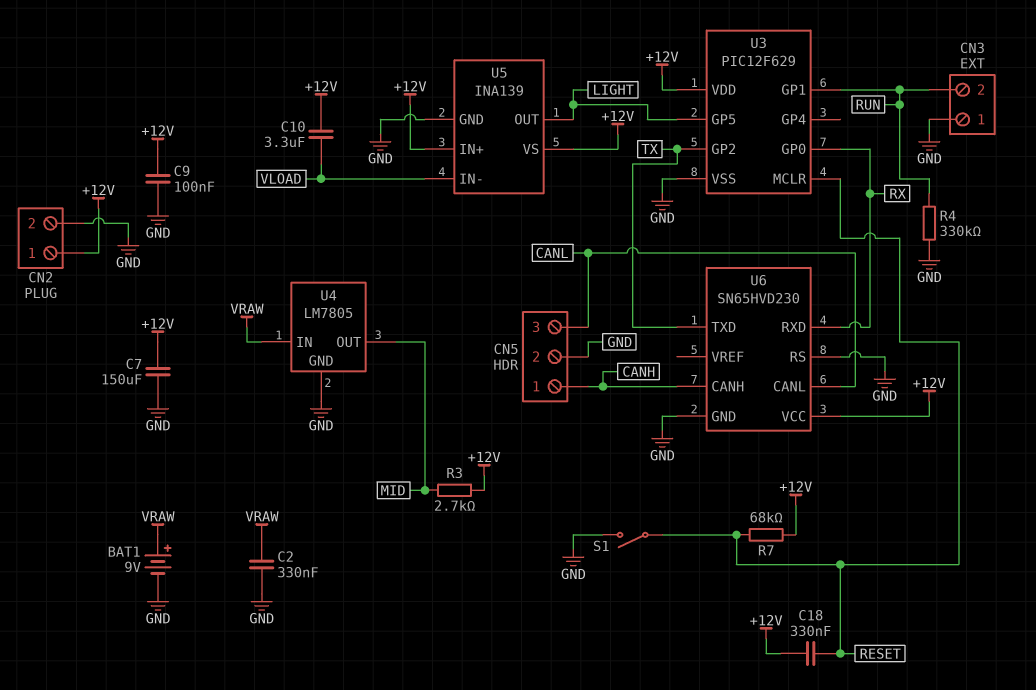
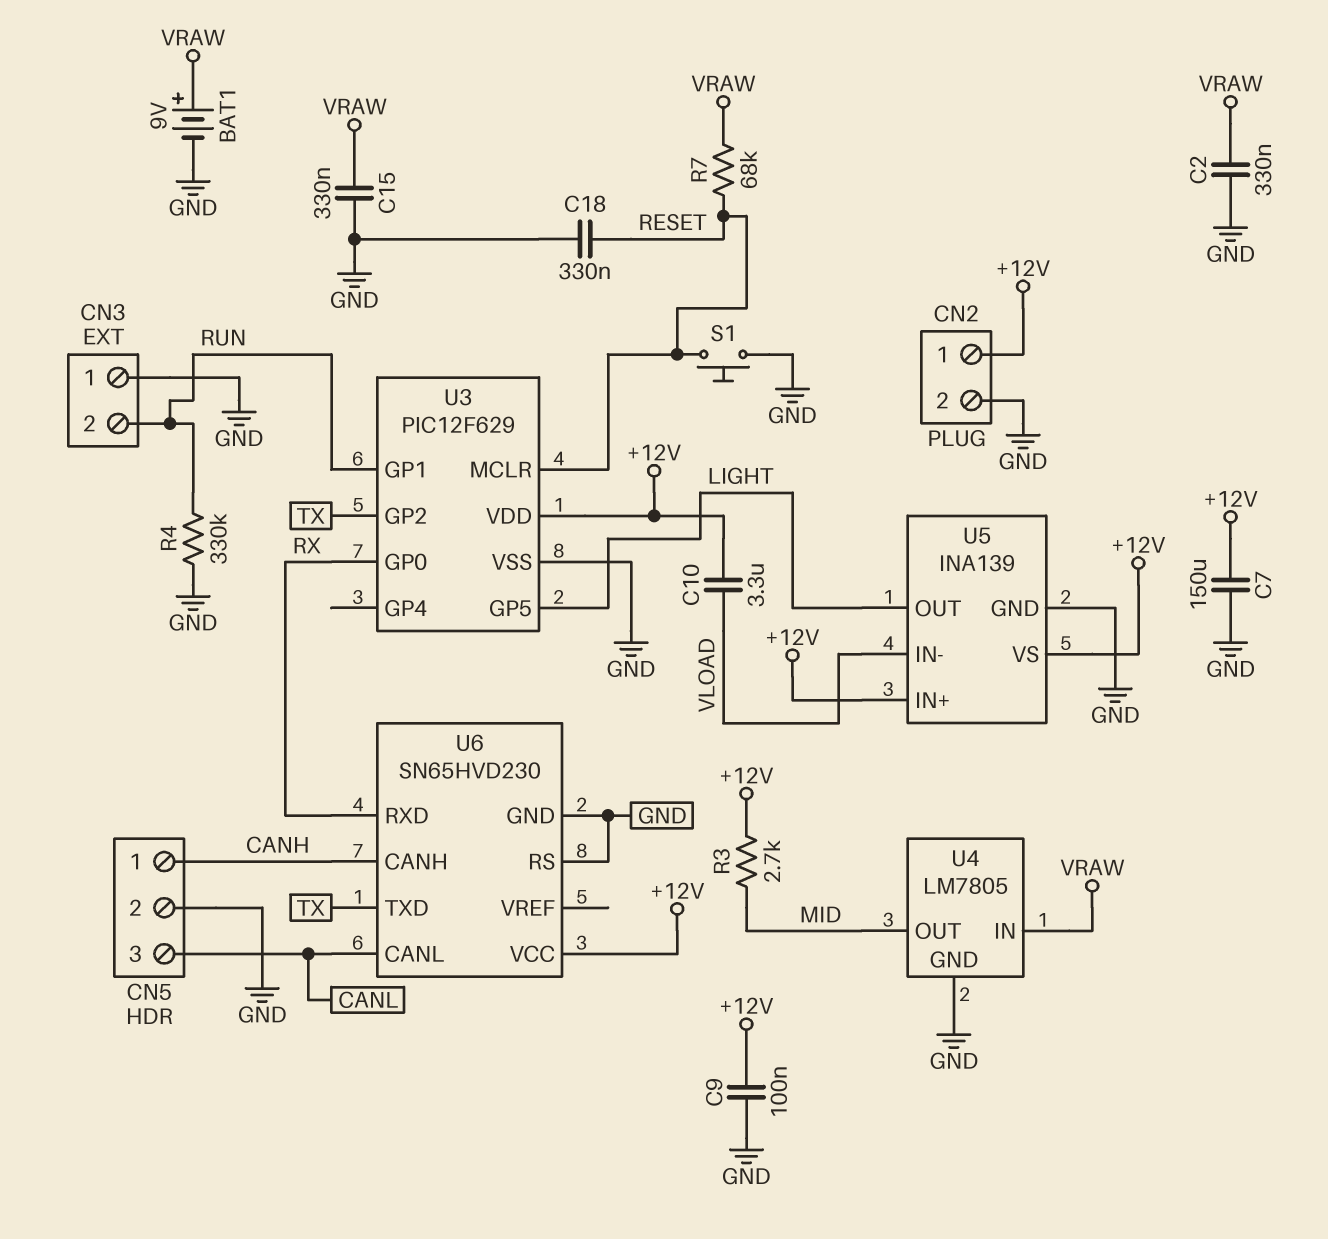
C15: none -> 330nF (GND, VRAW)
C18: 330nF (+12V, RESET) -> 330nF (GND, RESET)
R7: 68k (+12V, RESET) -> 68k (RESET, VRAW)
S1: switch (GND, RESET) -> button (GND, RESET)

